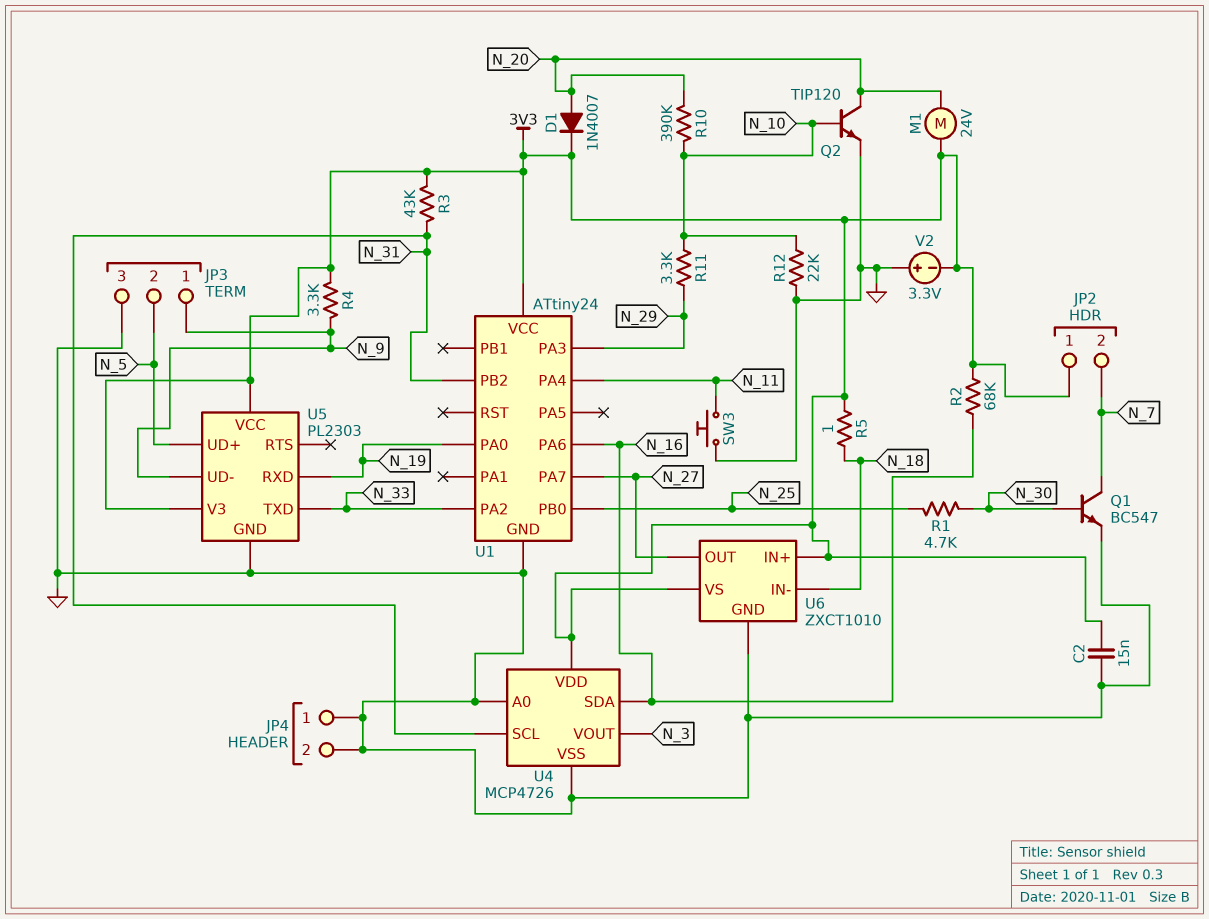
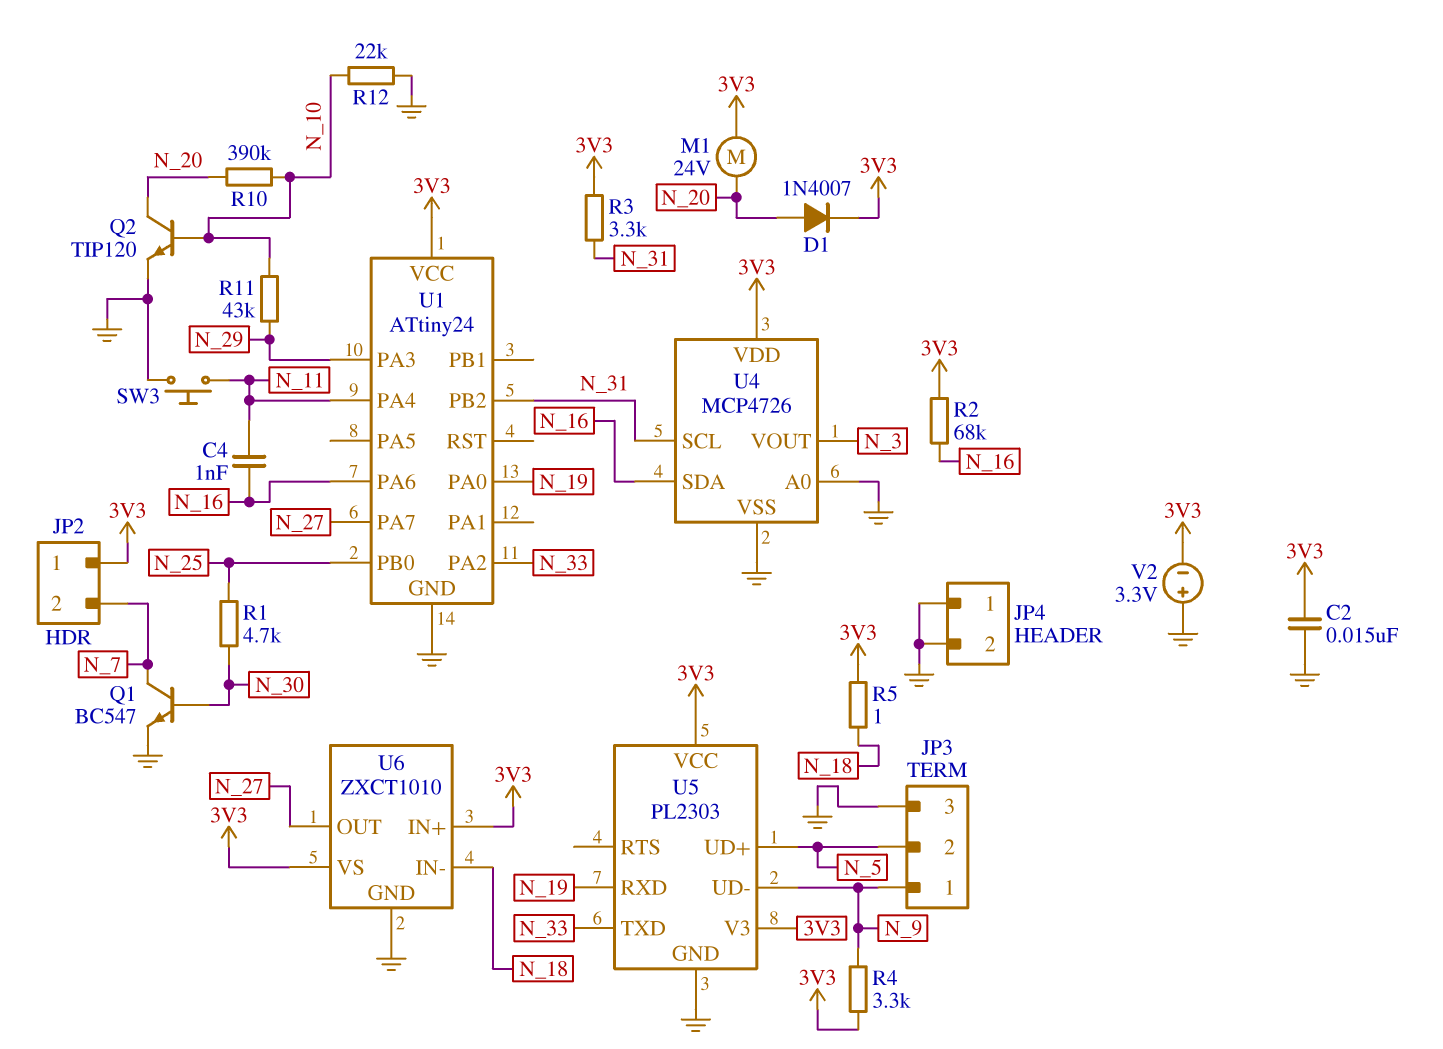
C4: none -> 1nF (N_11, N_16)
R3: 43k (3V3, N_31) -> 3.3k (3V3, N_31)
R11: 3.3k (N_10, N_29) -> 43k (N_10, N_29)

